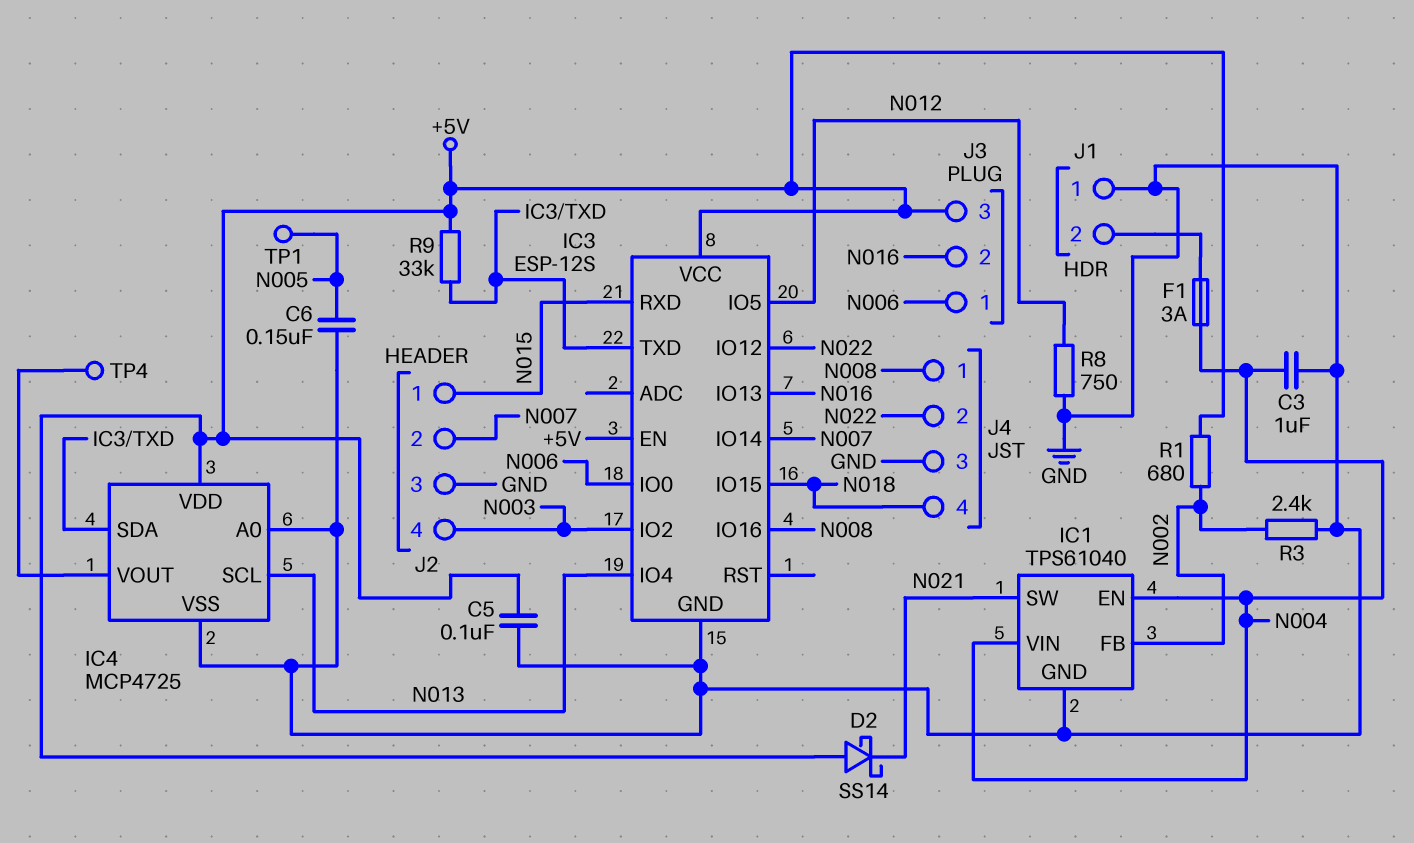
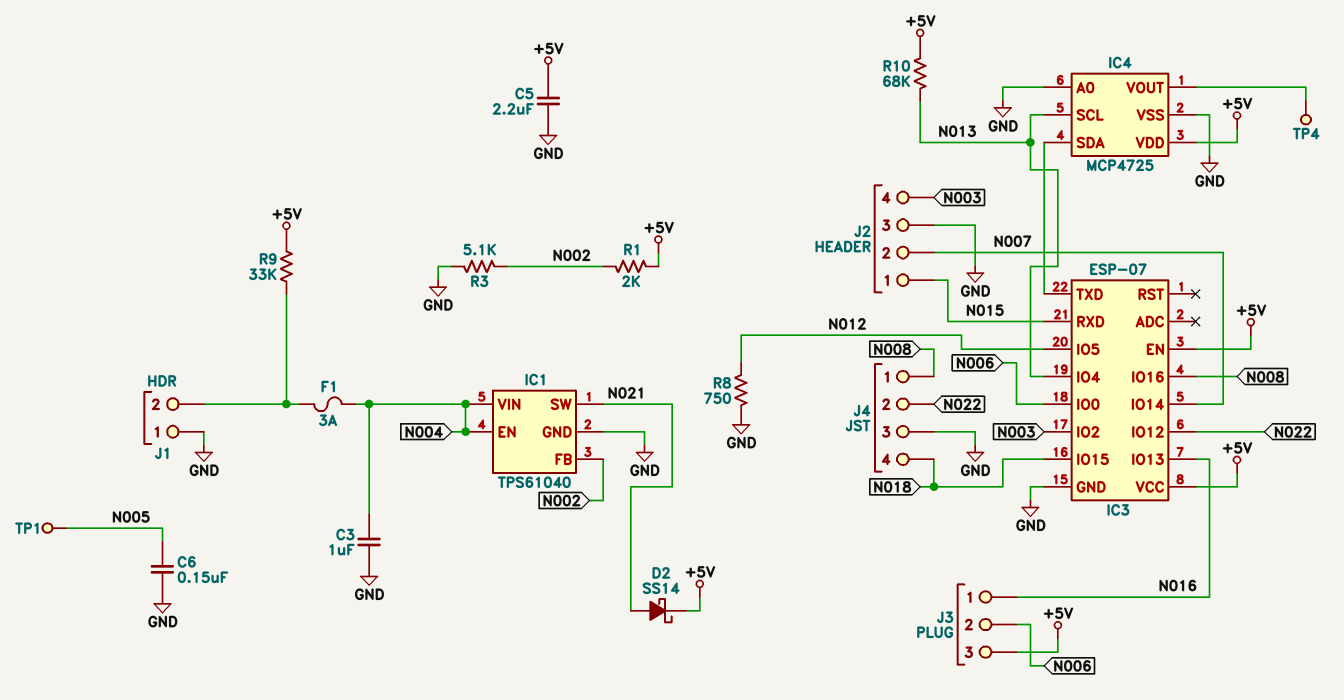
C5: 100nF (+5V, GND) -> 2.2uF (+5V, GND)
D2: schottky SS14 (A +5V, K N021) -> schottky SS14 (A N021, K +5V)
IC3: ESP-12S -> ESP-07
J3 pin 1: N006 -> N016
J3 pin 2: N016 -> N006
R1: 680 (+5V, N002) -> 2k (+5V, N002)
R3: 2.4k (GND, N002) -> 5.1k (GND, N002)
R9: 33k (+5V, IC3/TXD) -> 33k (+5V, J1/2)
R10: none -> 68k (+5V, N013)

